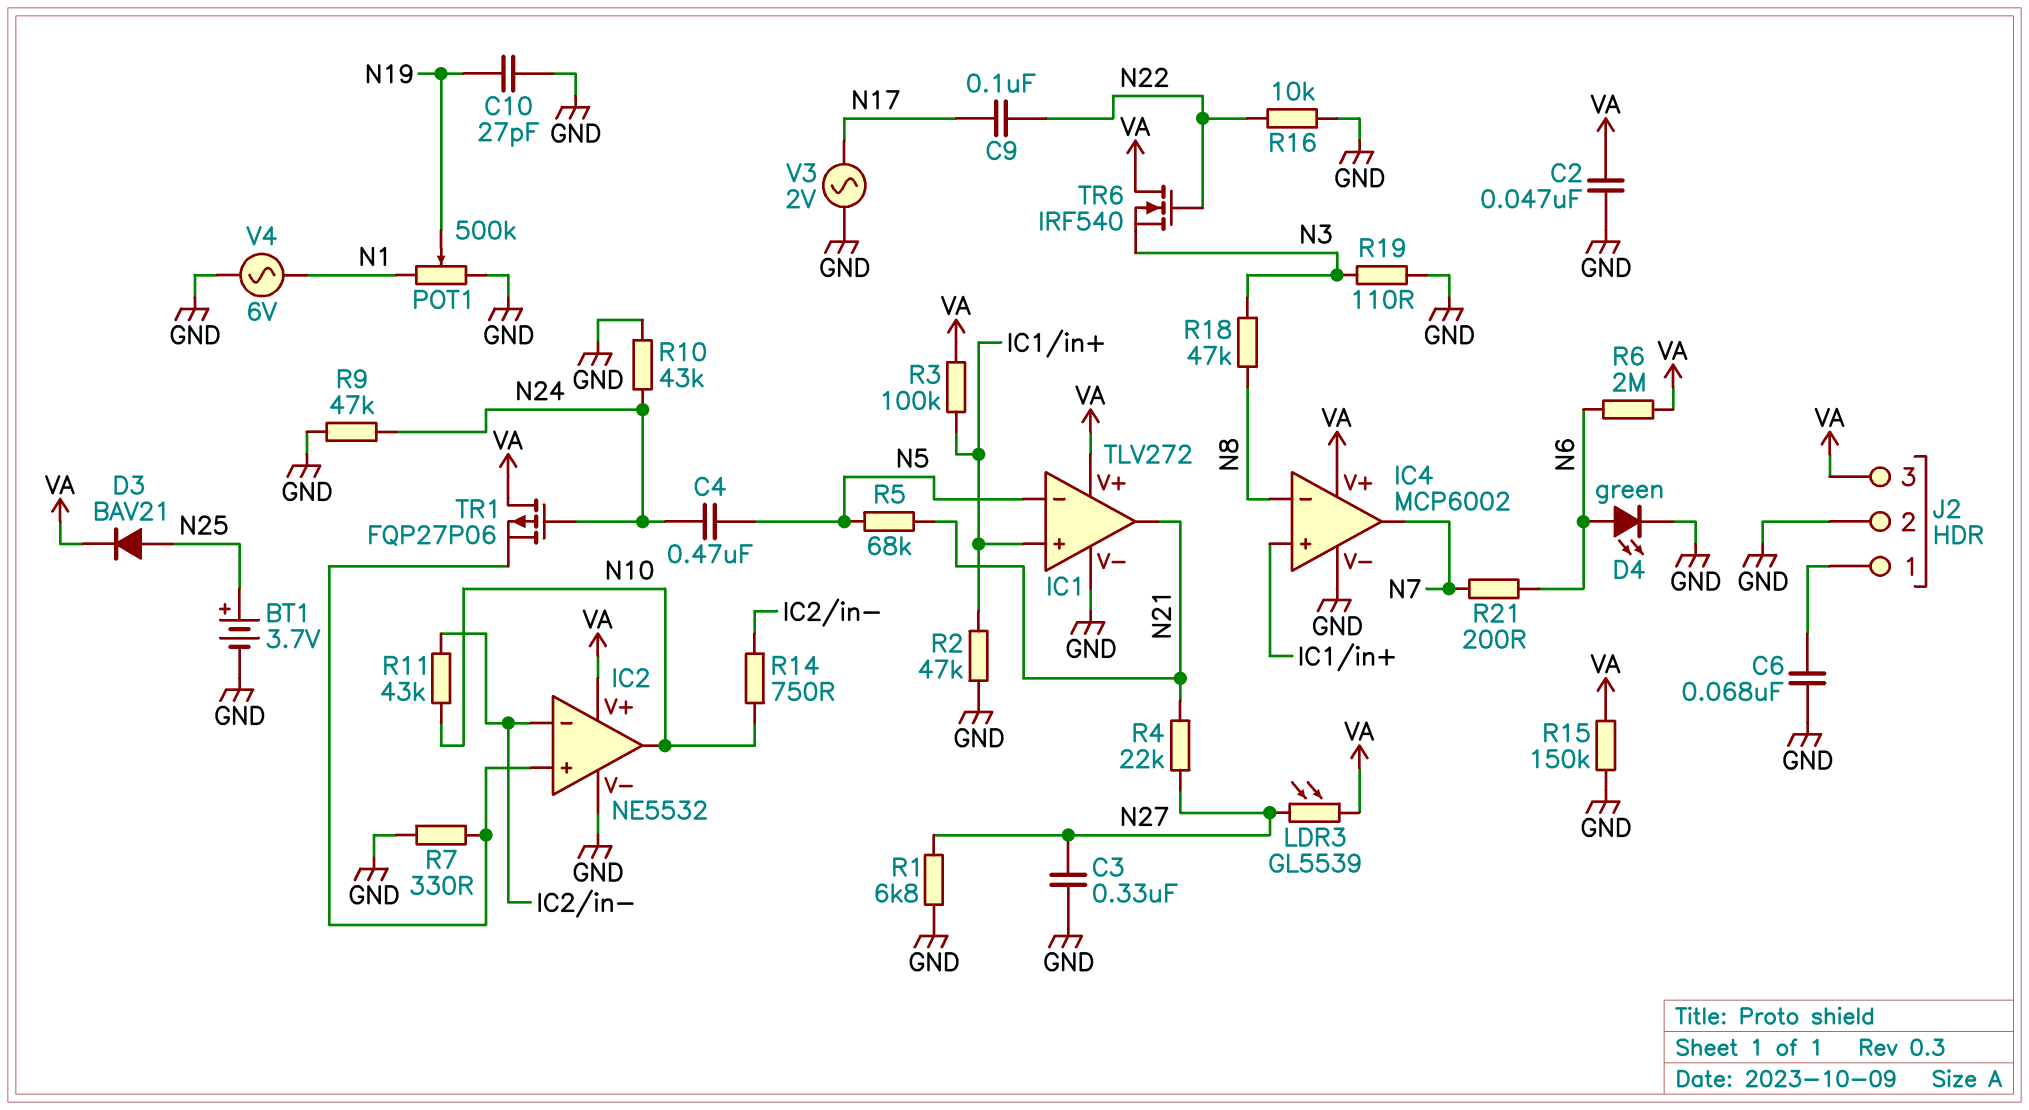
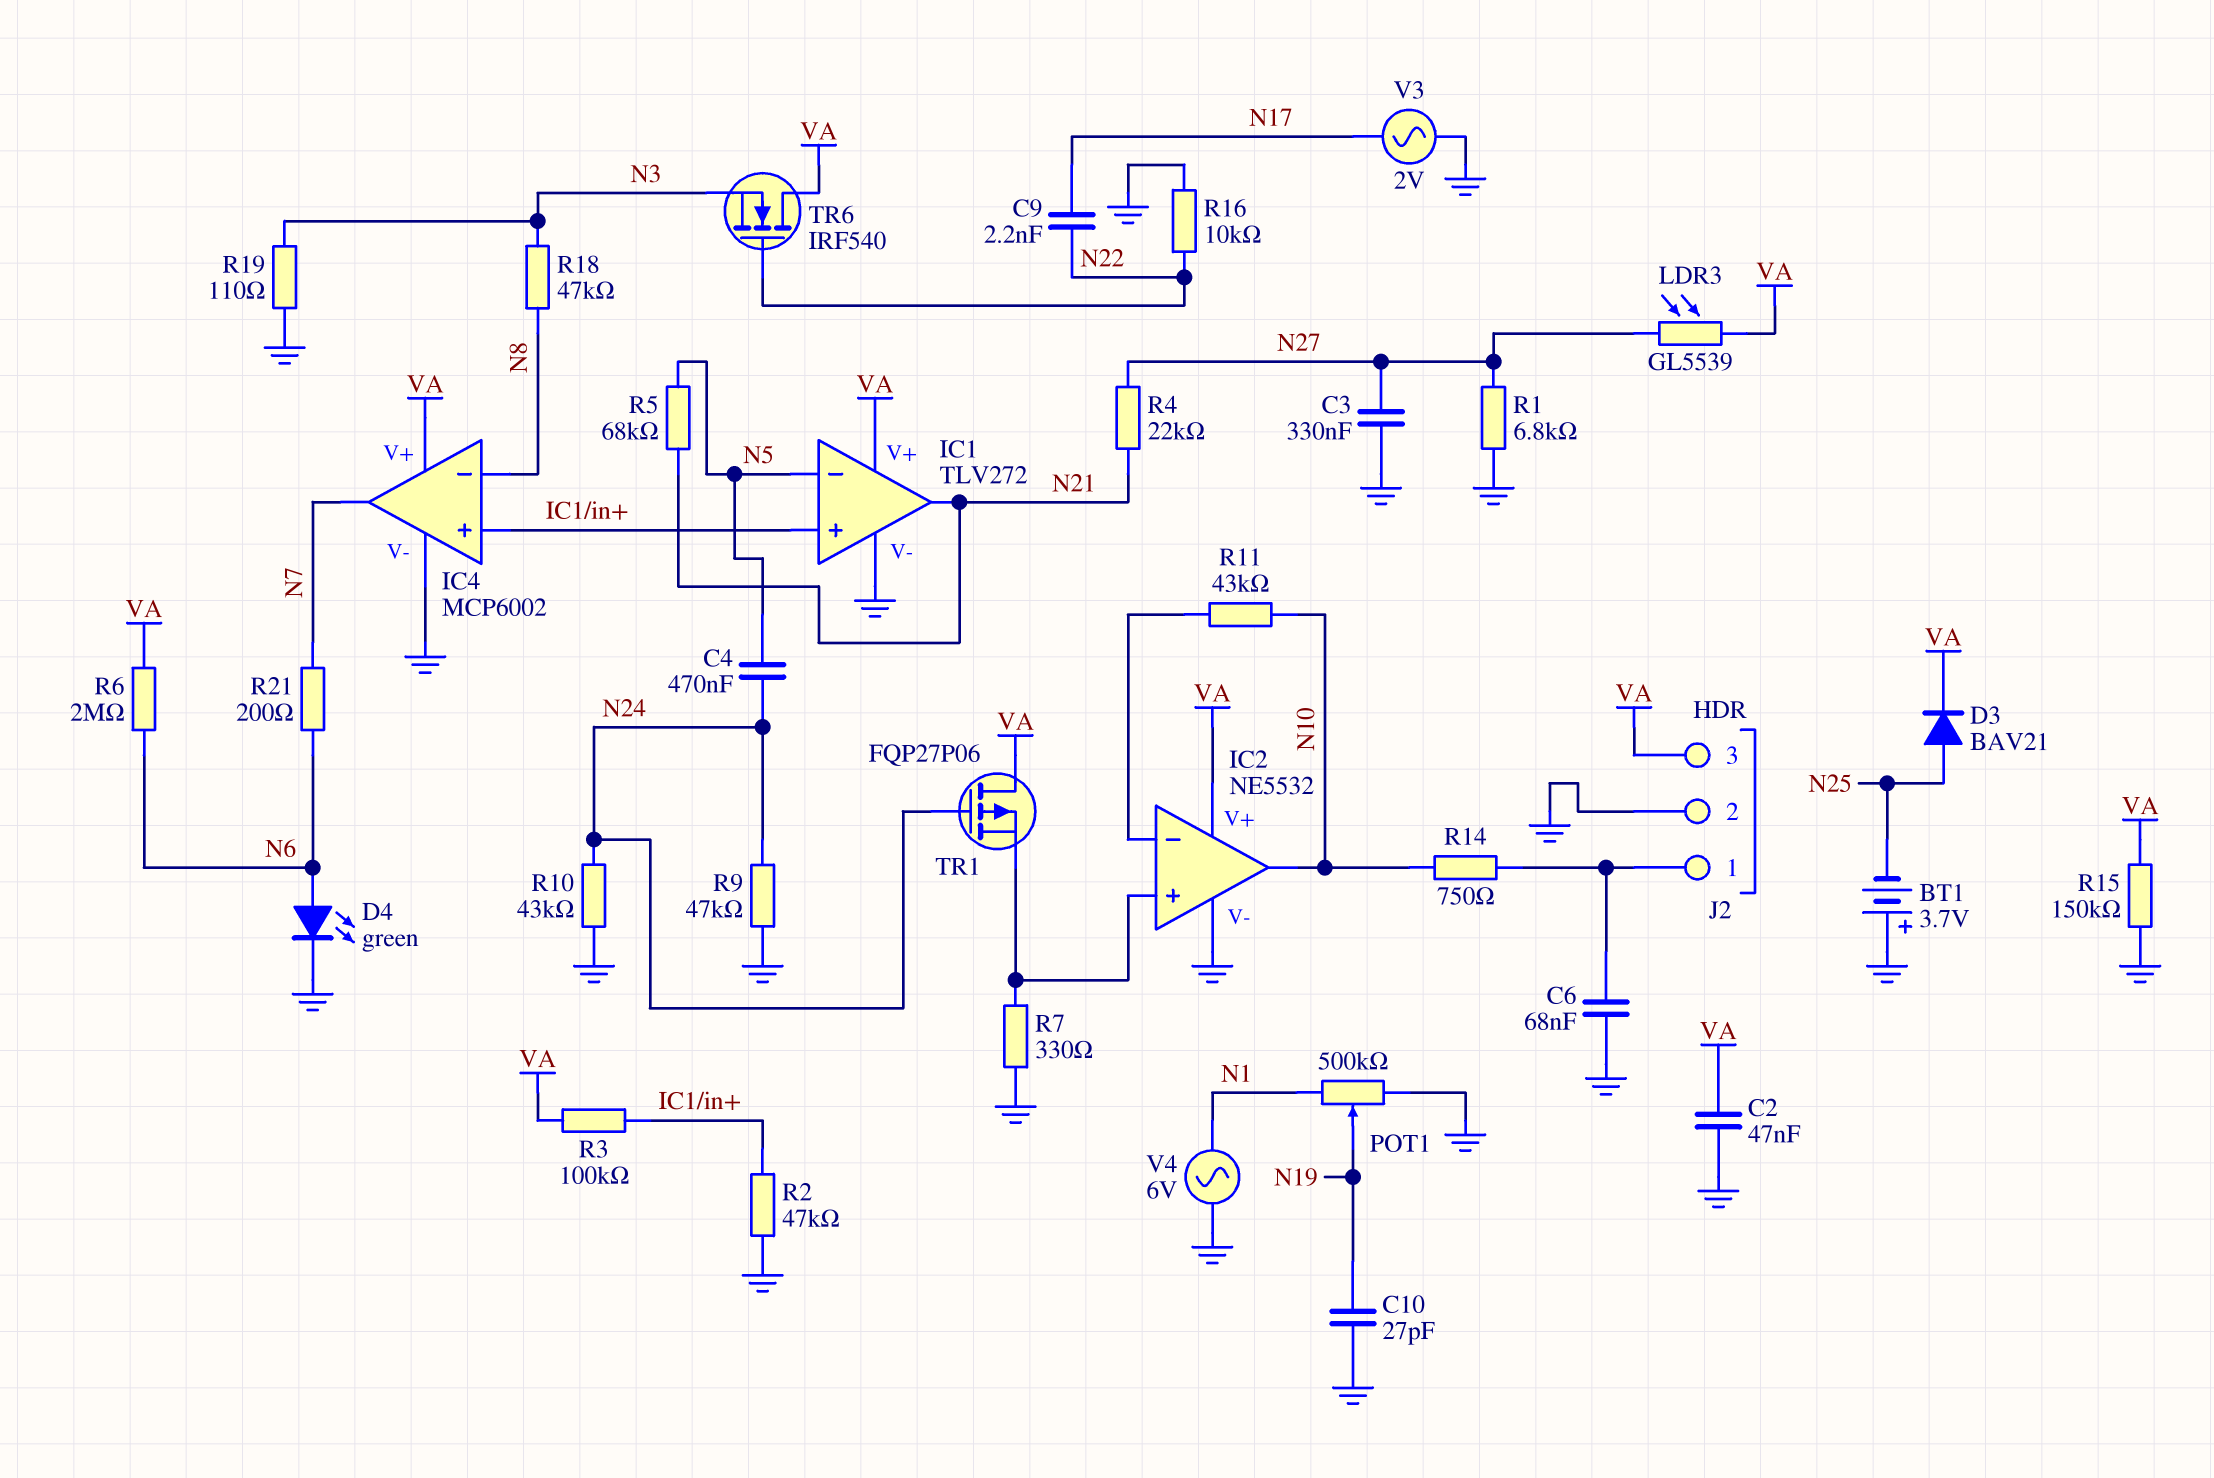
BT1: 3.7V (plus N25, minus GND) -> 3.7V (plus GND, minus N25)
C9: 100nF (N17, N22) -> 2.2nF (N17, N22)
R14: 750 (IC2/in-, N10) -> 750 (J2/1, N10)

